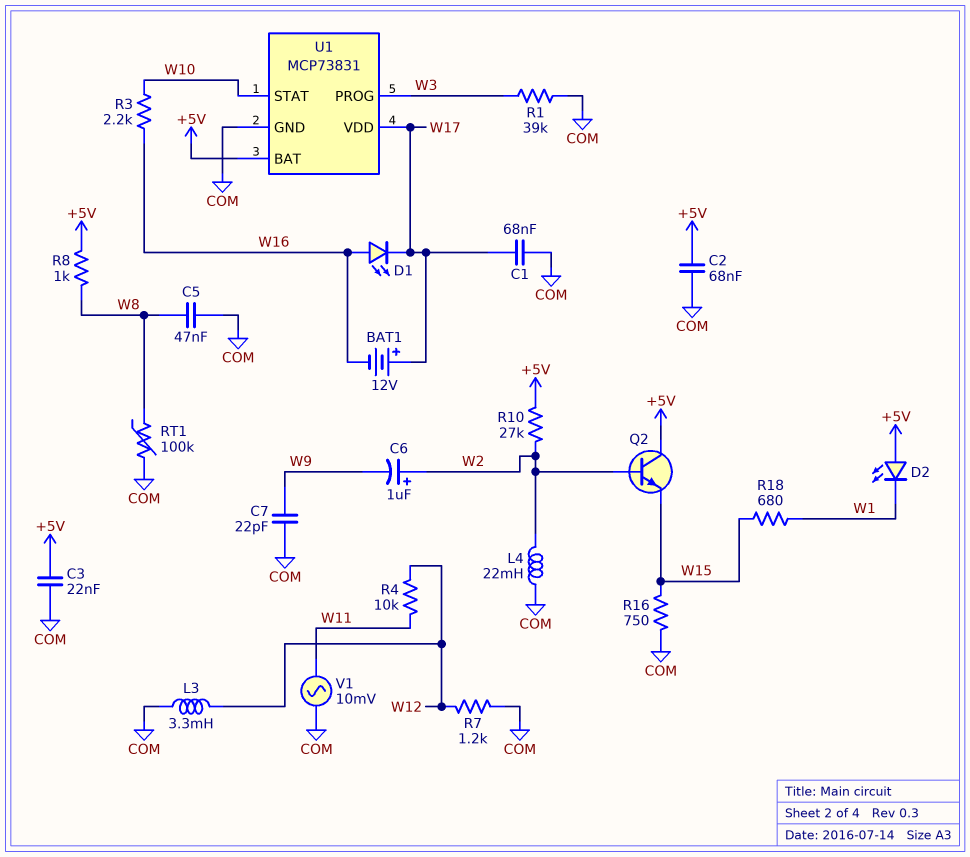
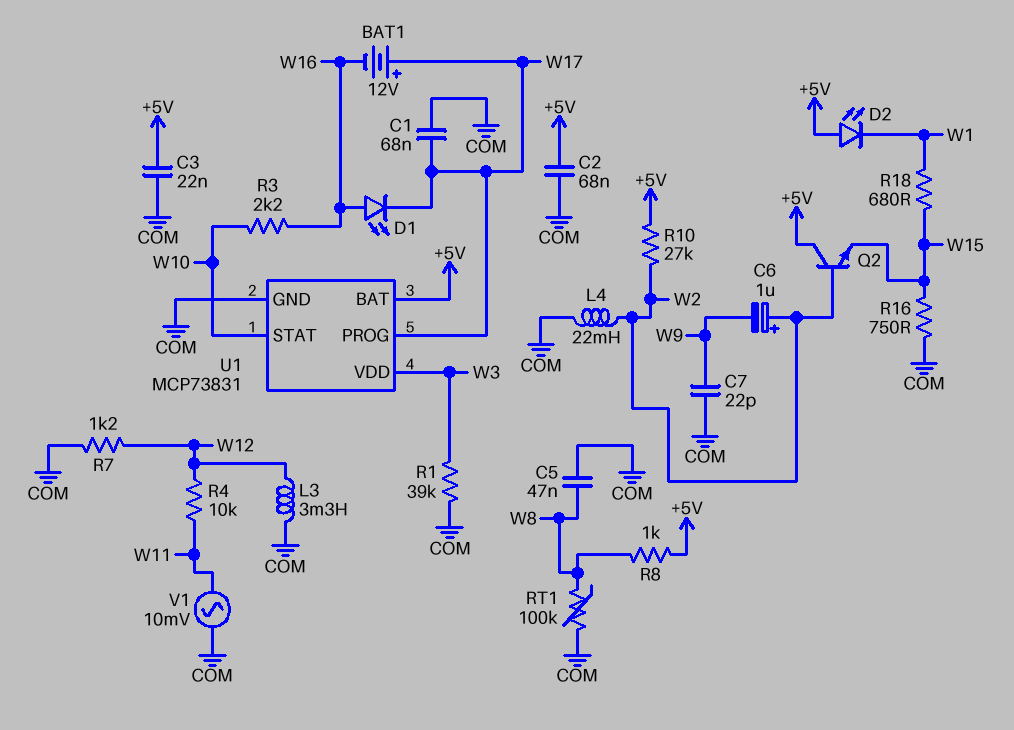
U1 pin PROG: W3 -> W17
U1 pin VDD: W17 -> W3

